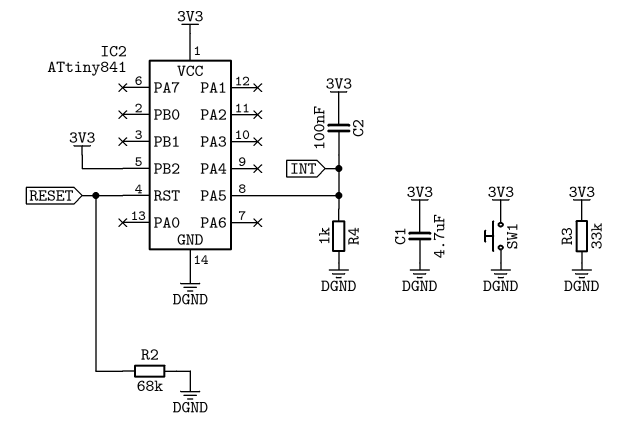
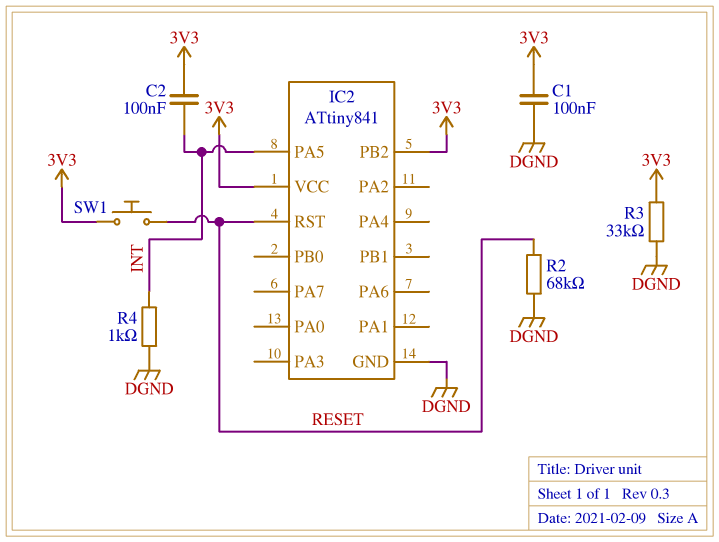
C1: 4.7uF (3V3, DGND) -> 100nF (3V3, DGND)
SW1: button (3V3, DGND) -> button (3V3, RESET)

